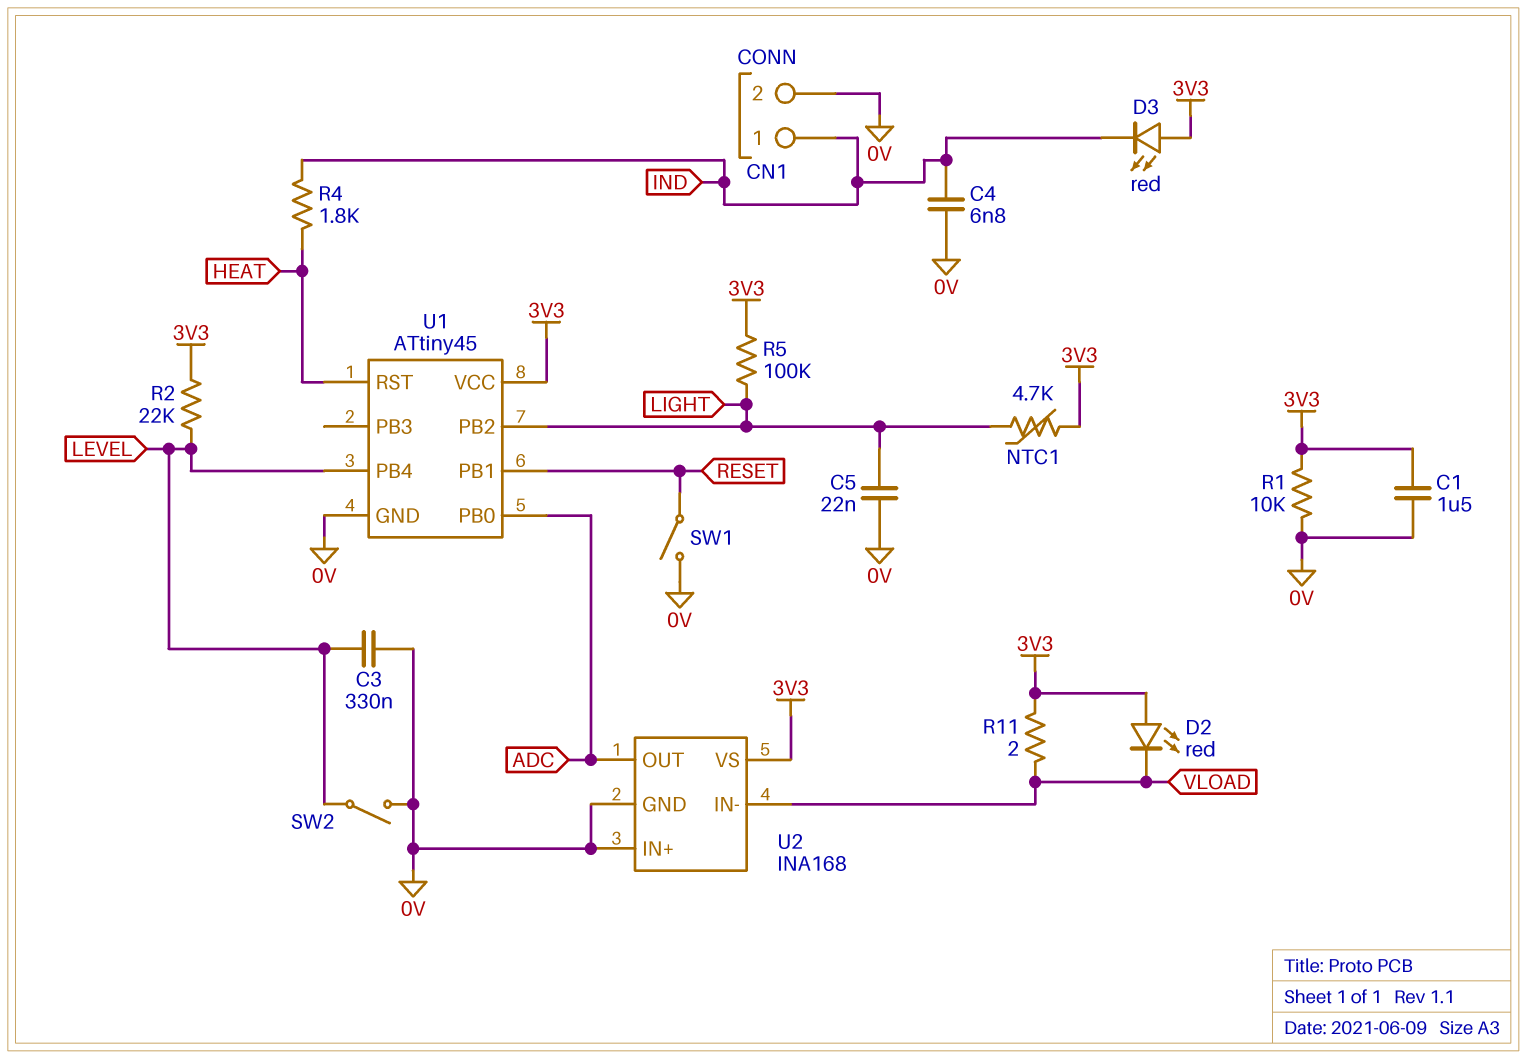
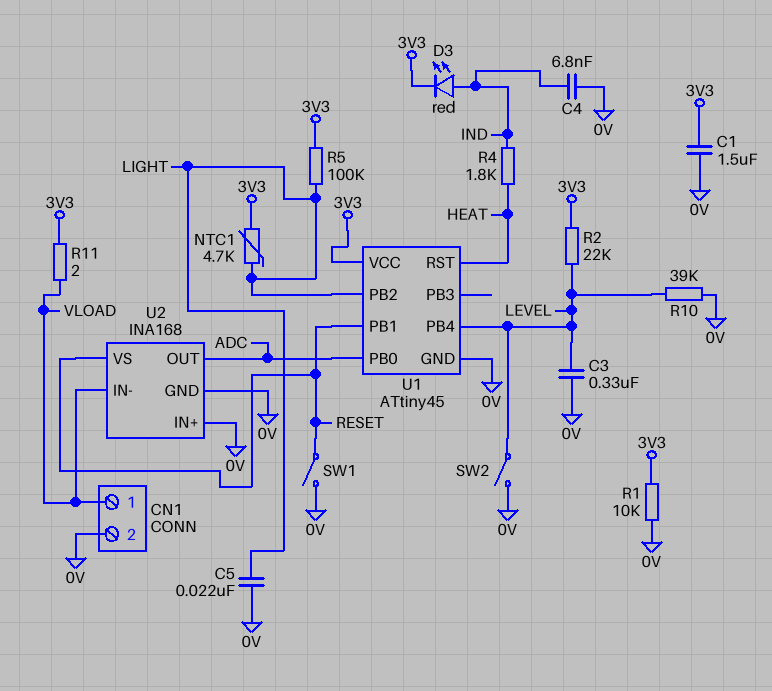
CN1 pin 1: IND -> VLOAD
D2: LED red (A 3V3, K VLOAD) -> none
D3: LED red (A 3V3, K IND) -> LED red (A IND, K 3V3)
R10: none -> 39k (0V, LEVEL)
U2 pin VS: 3V3 -> RESET

